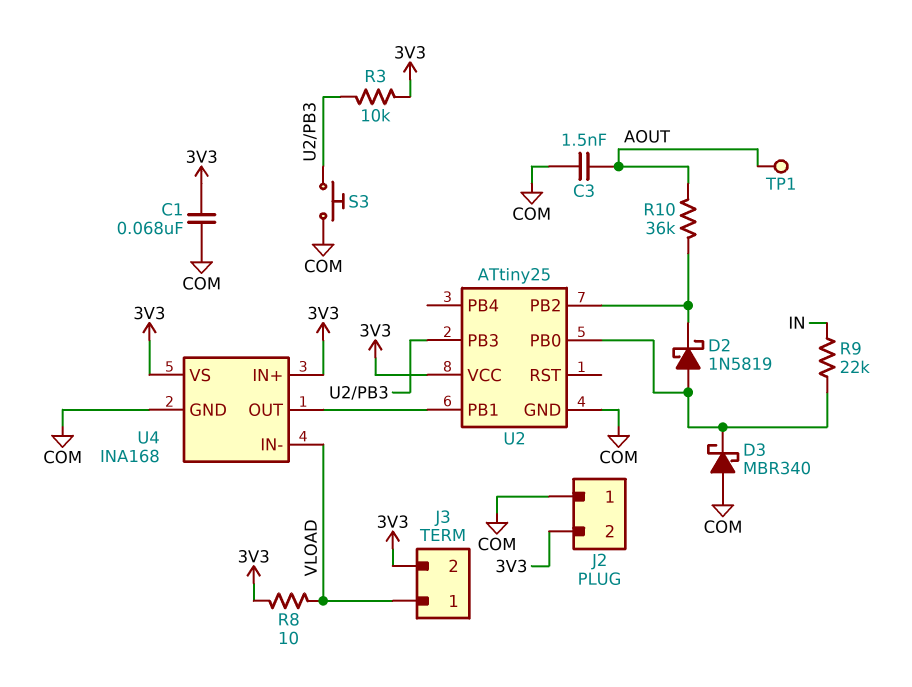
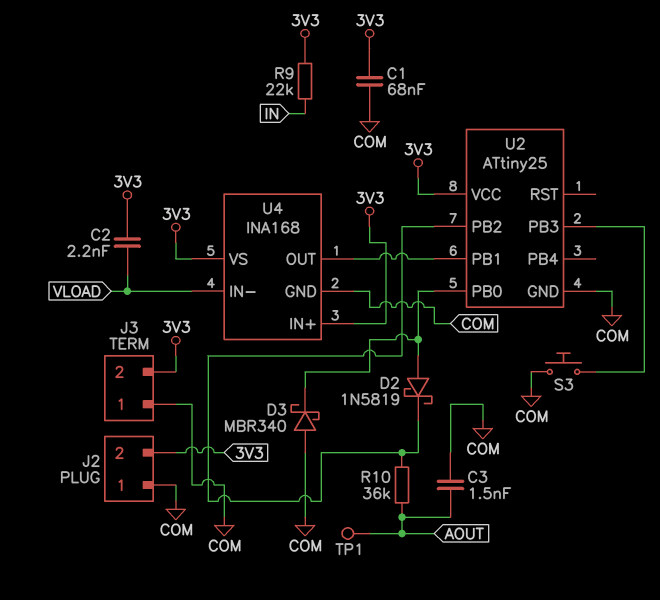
C2: none -> 2.2nF (3V3, VLOAD)
J3 pin 1: VLOAD -> COM
R3: 10k (3V3, U2/PB3) -> none
R8: 10 (3V3, VLOAD) -> none
R9: 22k (IN, U2/PB0) -> 22k (3V3, IN)

